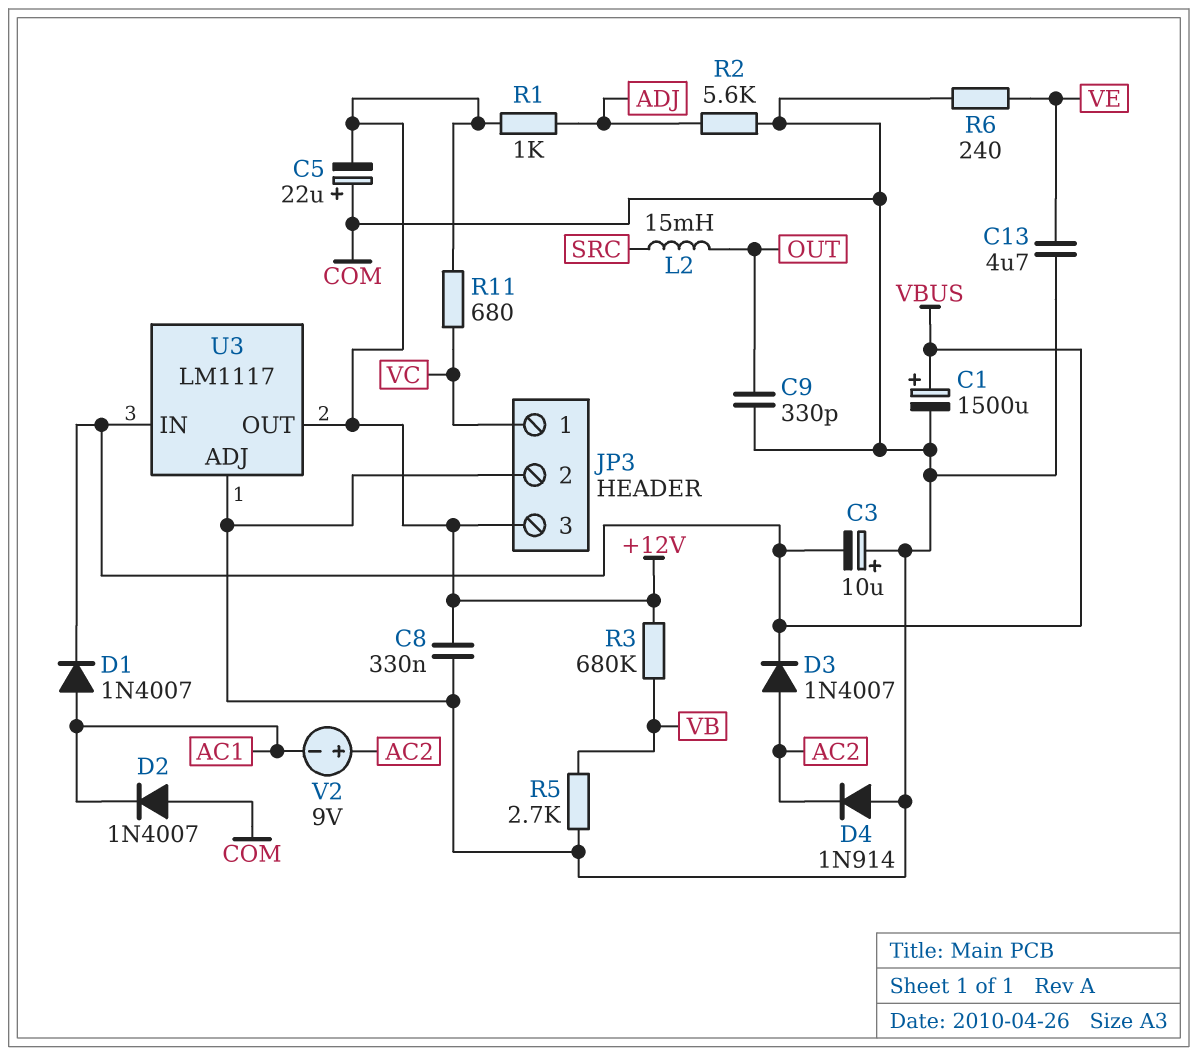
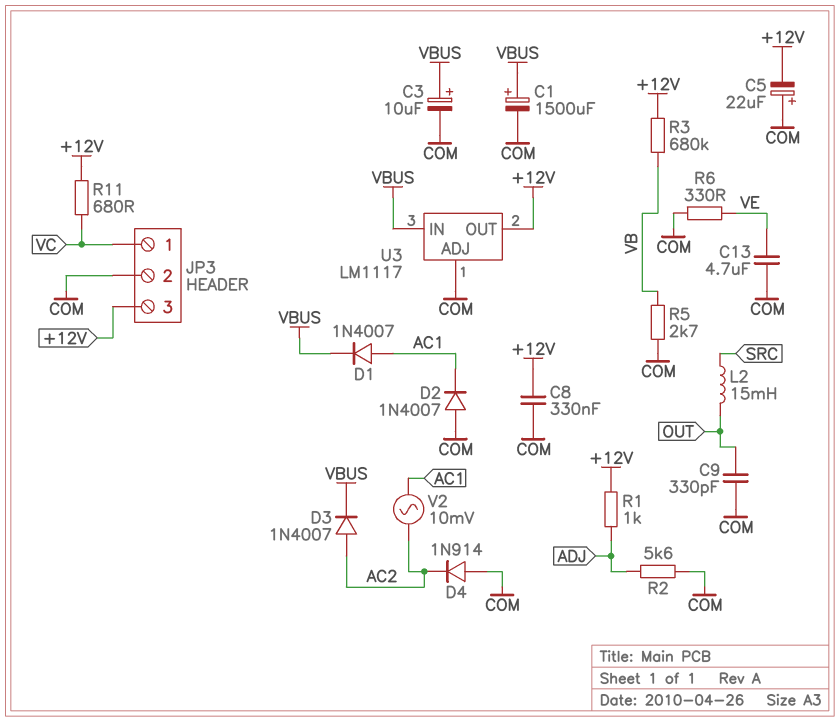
C3: 10uF (plus COM, minus VBUS) -> 10uF (plus VBUS, minus COM)
R6: 240 (COM, VE) -> 330 (COM, VE)
V2: 9V (plus AC2, minus AC1) -> AC 10mV (AC1, AC2)

